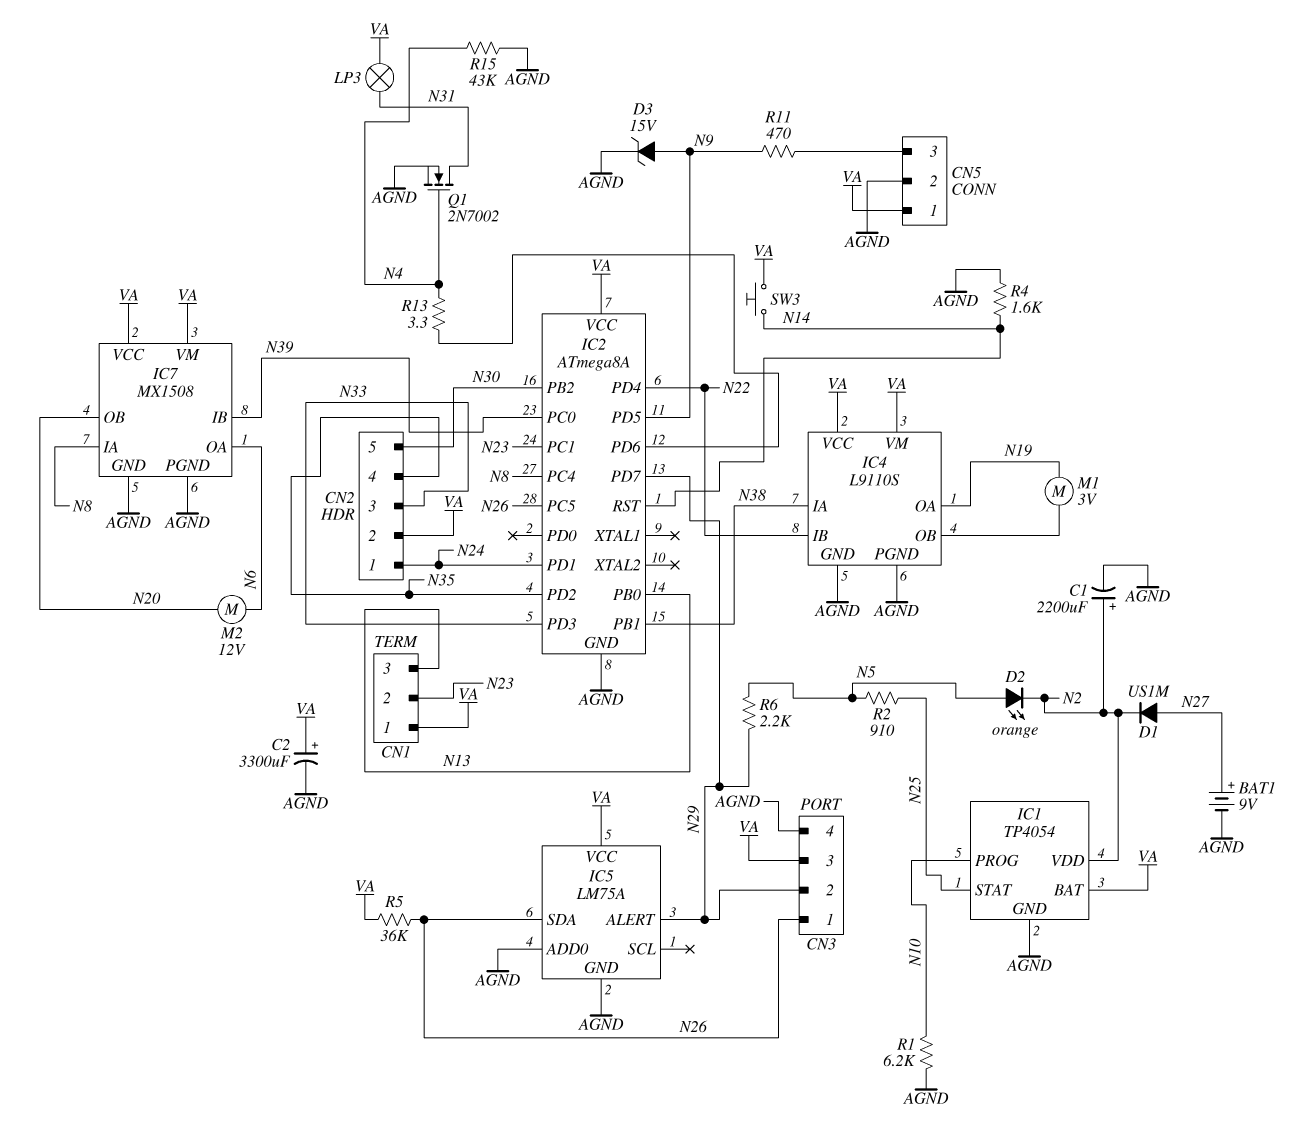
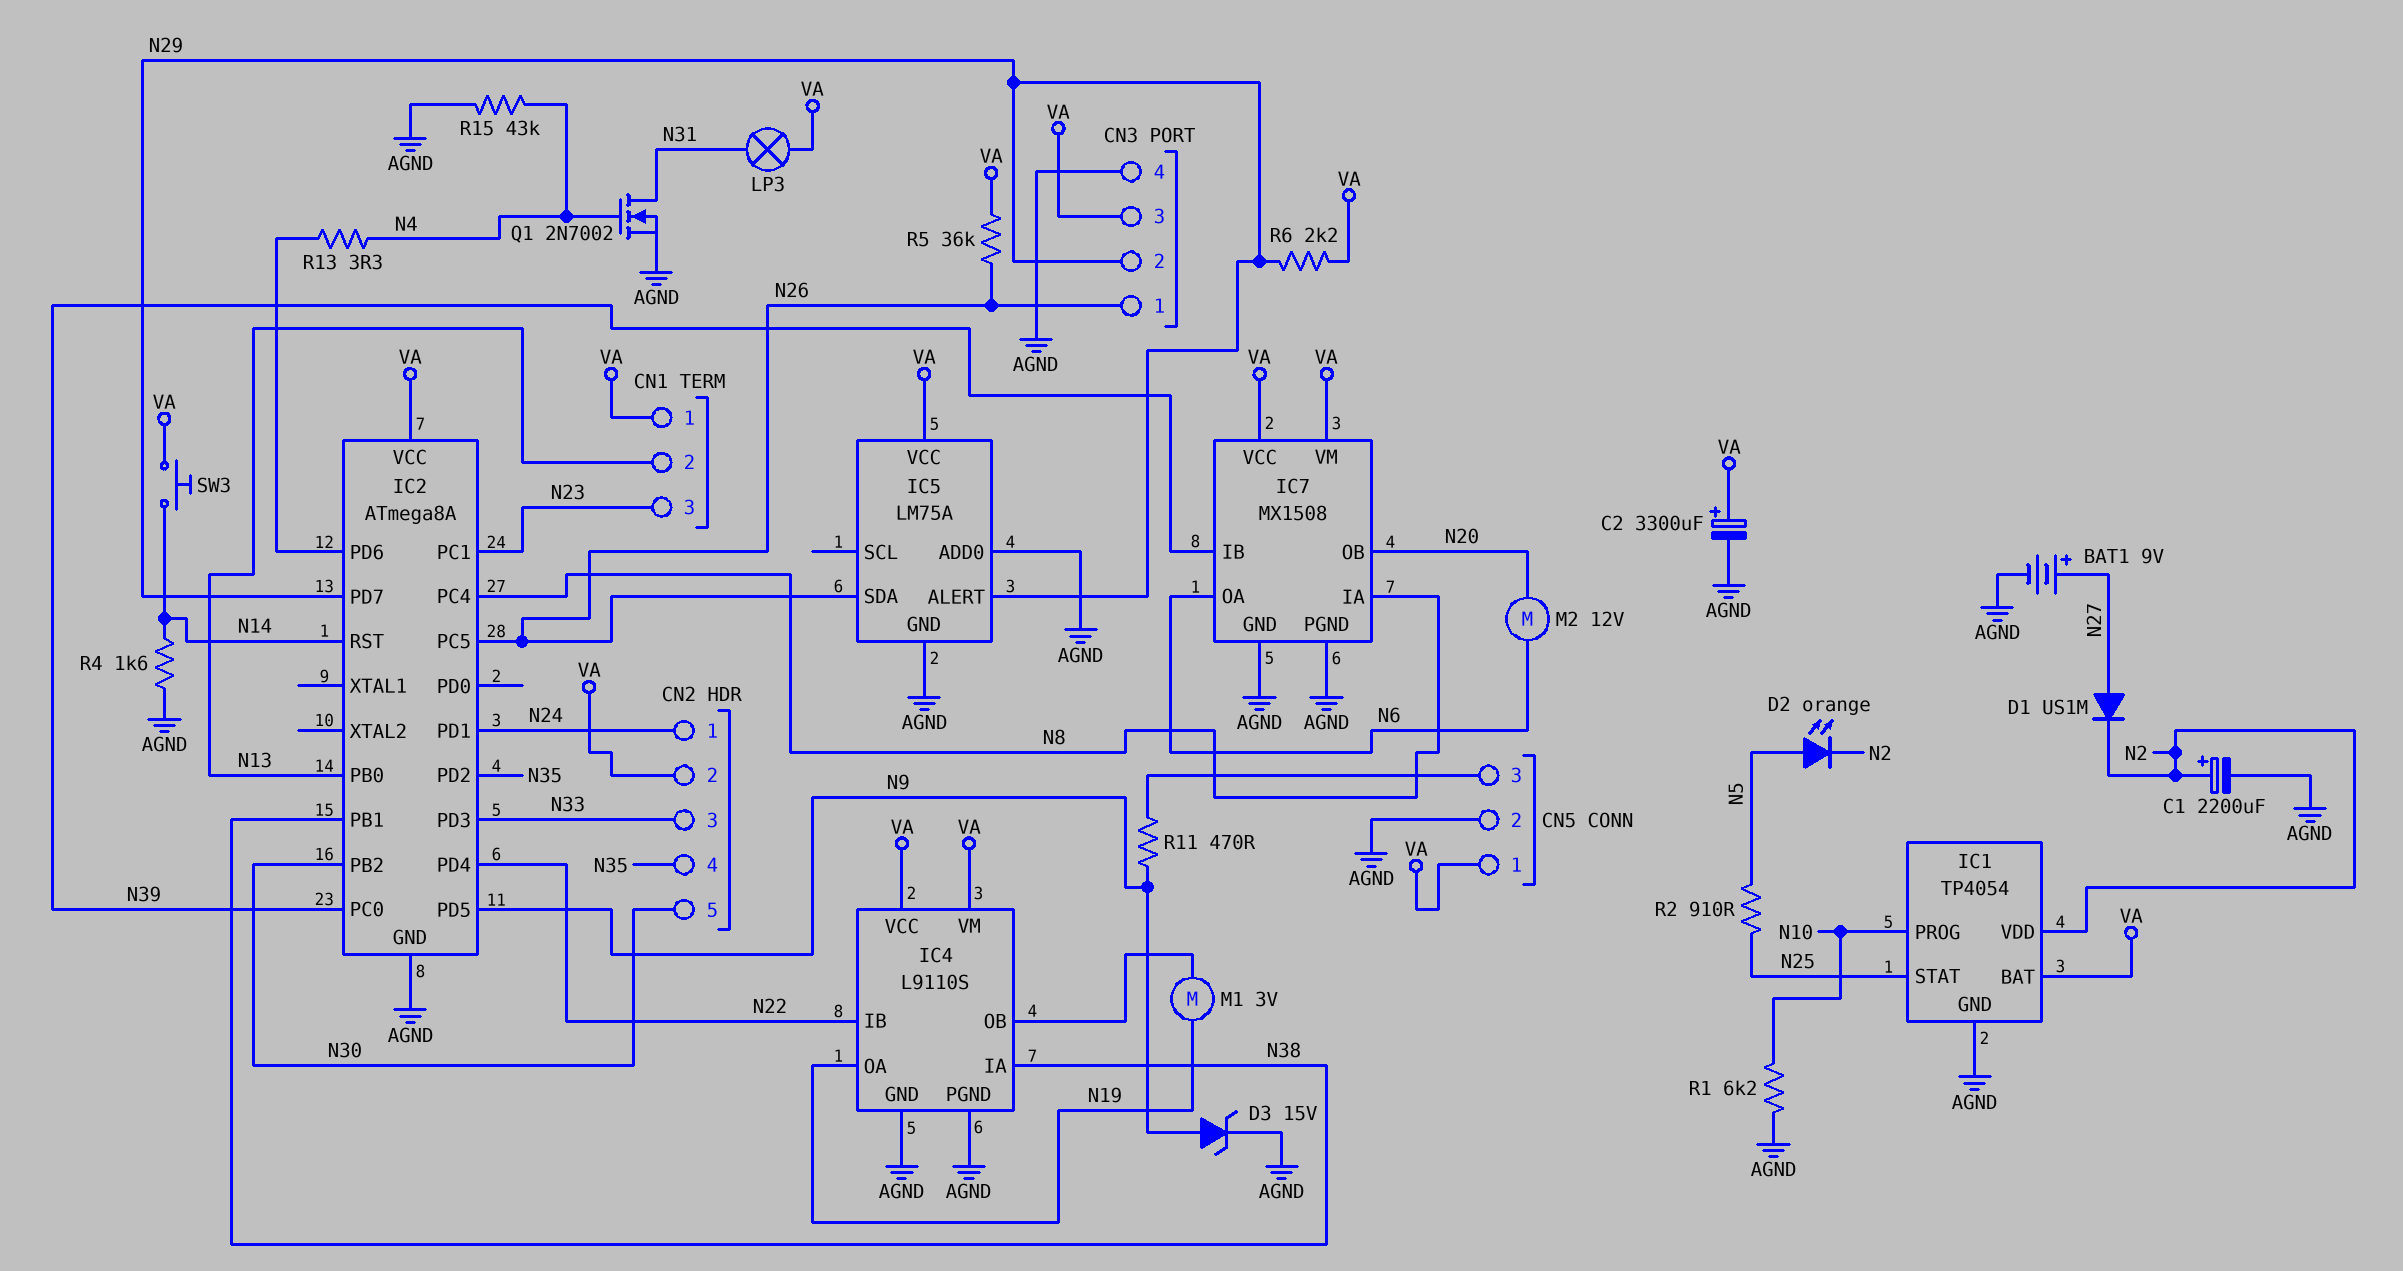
CN1 pin 2: N23 -> N13
CN1 pin 3: N13 -> N23
R6: 2.2k (N5, N29) -> 2.2k (N29, VA)

